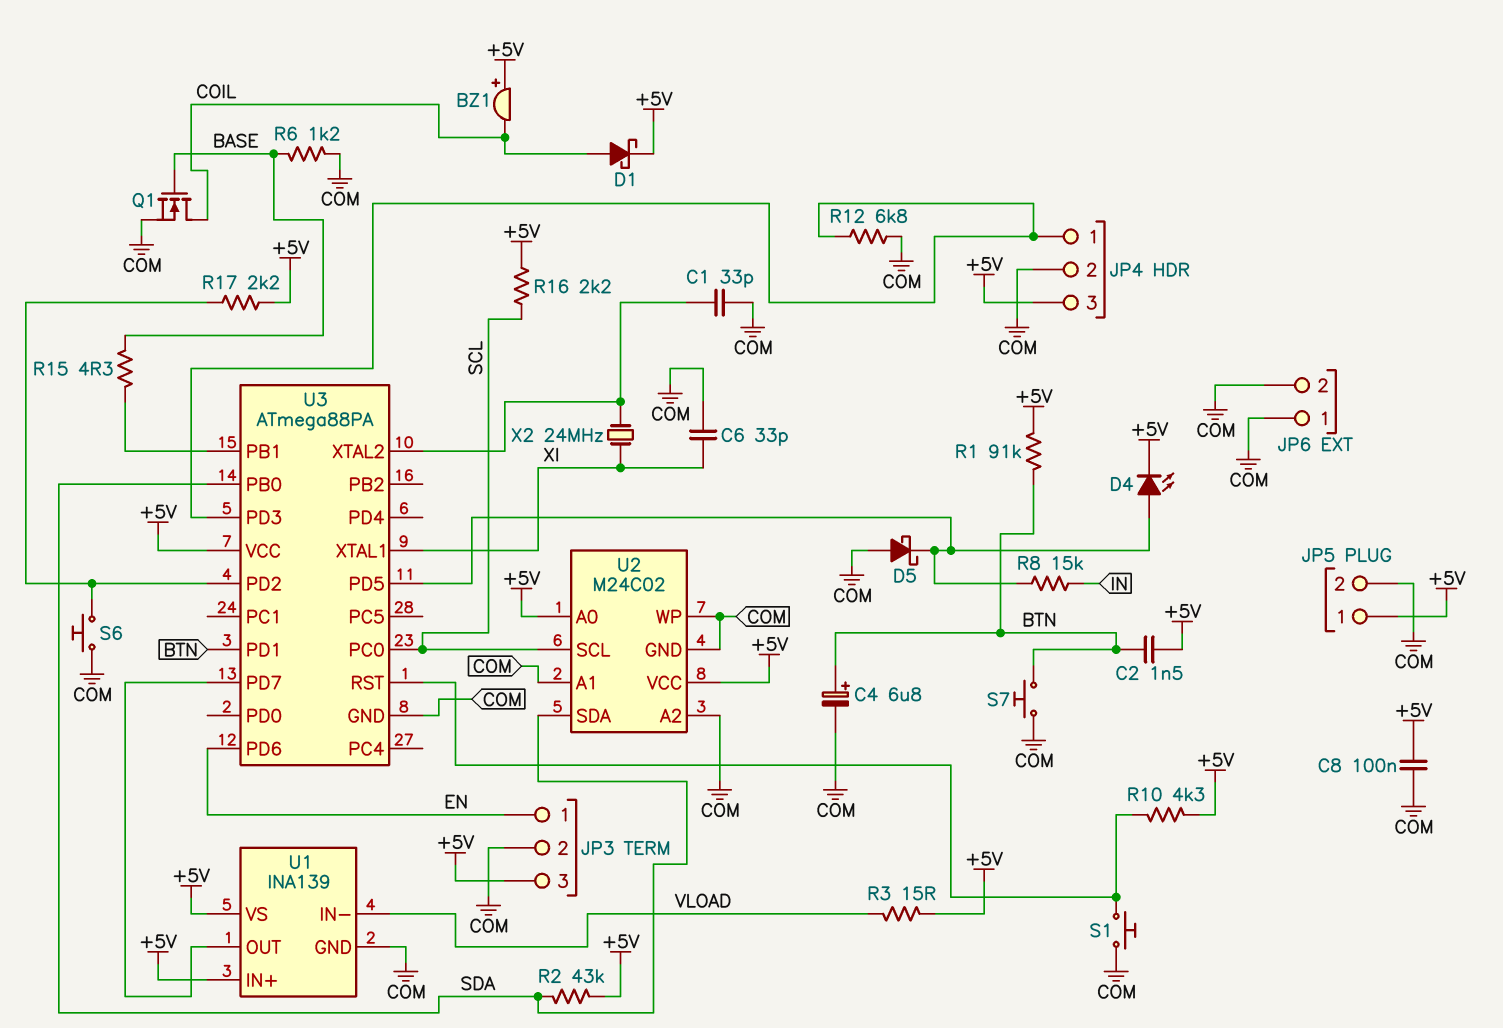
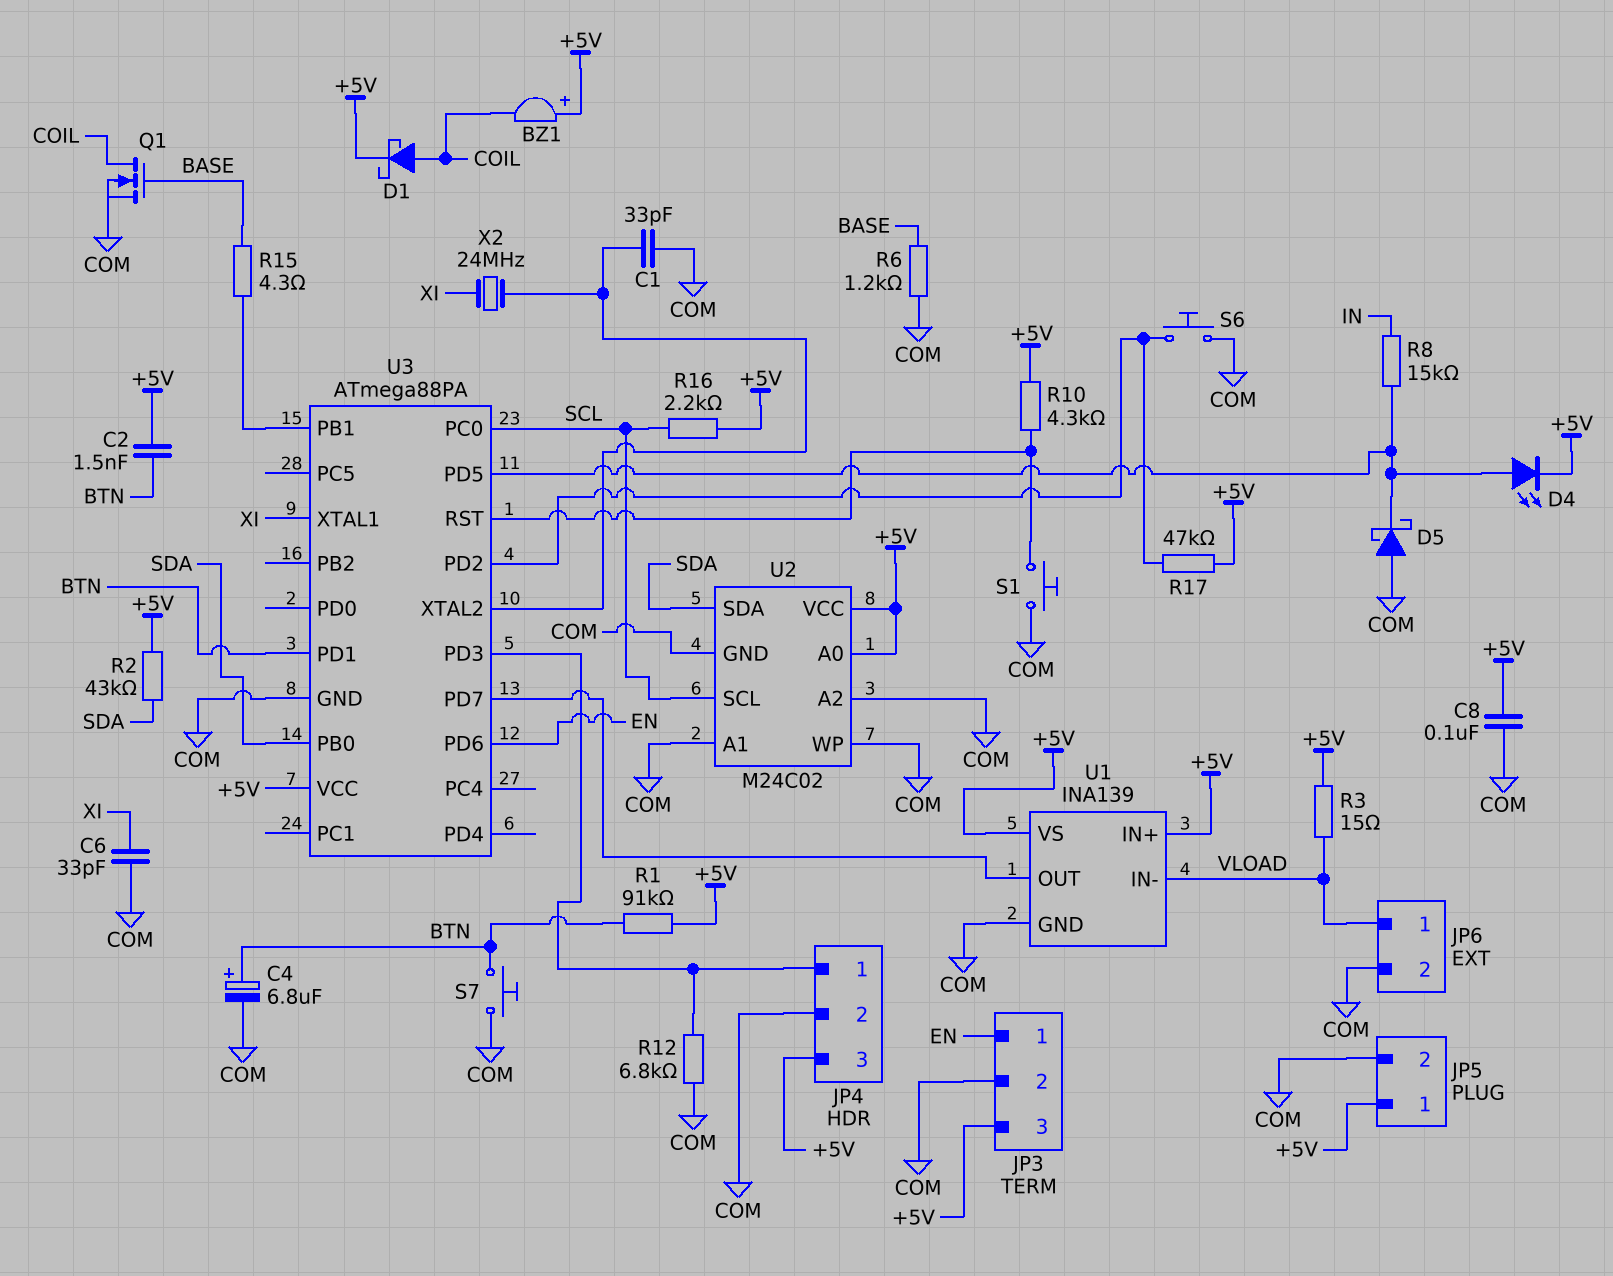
JP6 pin 1: COM -> VLOAD
R17: 2.2k (+5V, U3/PD2) -> 47k (+5V, U3/PD2)

